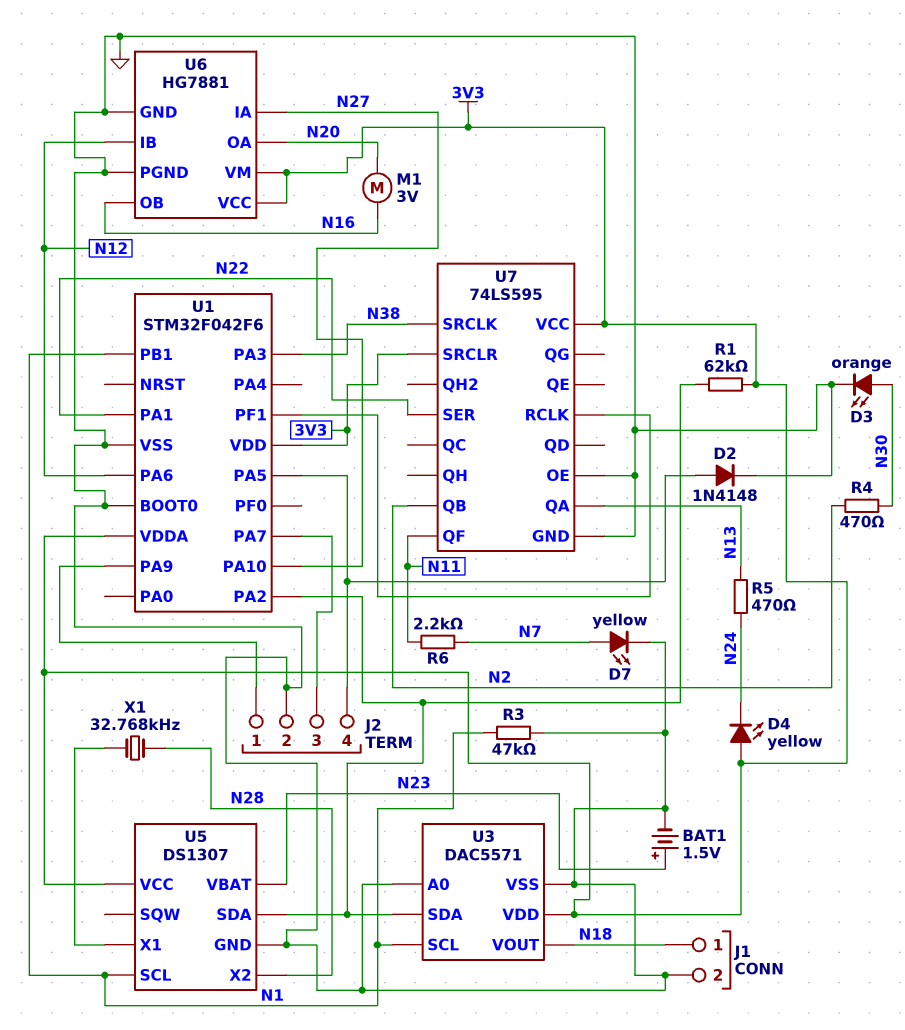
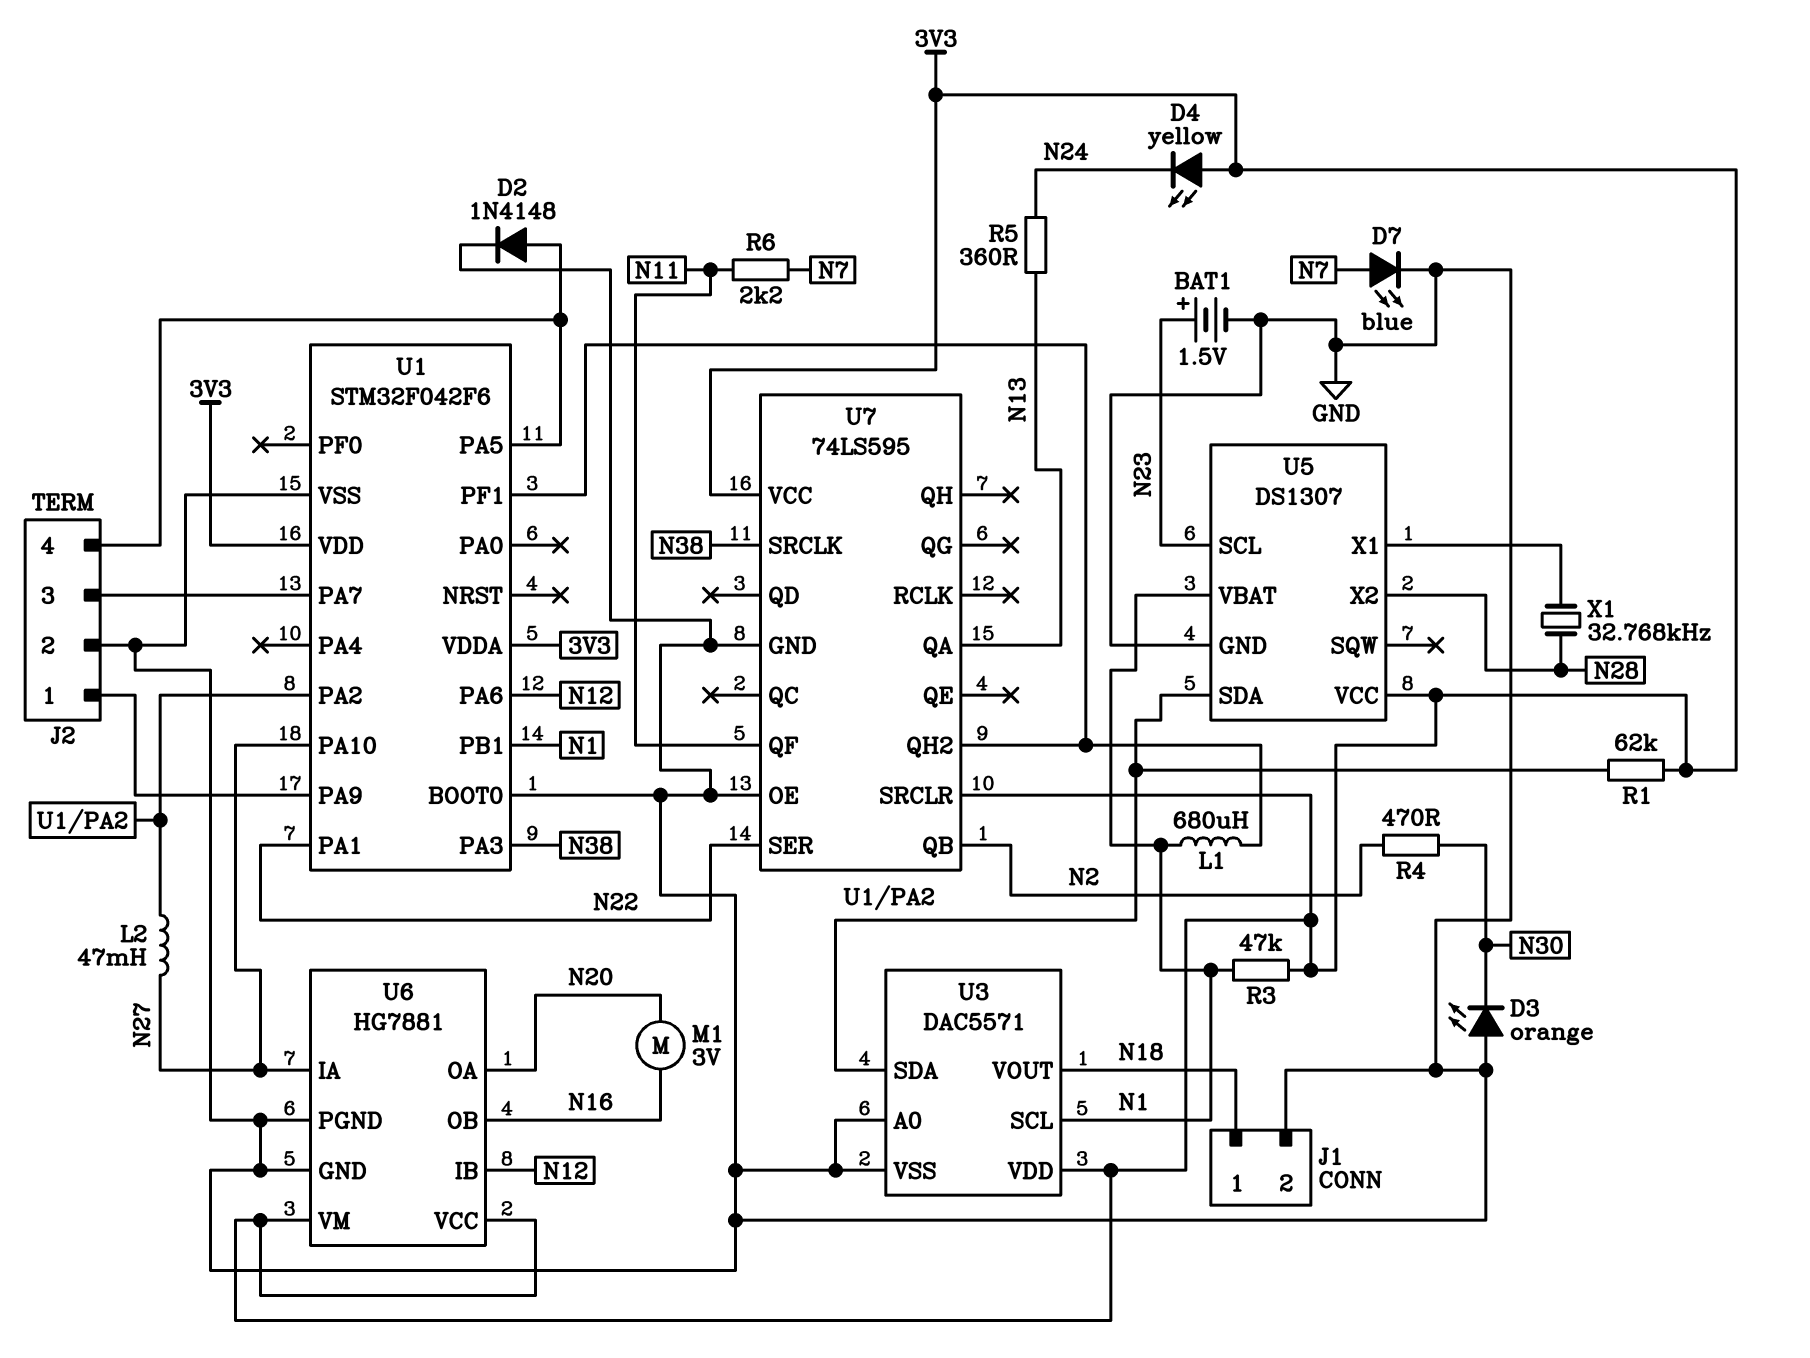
D3: LED orange (A N30, K GND) -> LED orange (A GND, K N30)
D7: LED yellow (A N7, K GND) -> LED blue (A N7, K GND)
L1: none -> 680uH (N1, U1/PF1)
L2: none -> 47mH (N27, U1/PA2)
R3: 47k (GND, N1) -> 47k (3V3, N1)
R5: 470 (N13, N24) -> 360 (N13, N24)
U5 pin SCL: N1 -> N23
U5 pin VBAT: N23 -> N1
U7 pin QH2: none -> U1/PF1
U7 pin RCLK: U1/PF1 -> none

